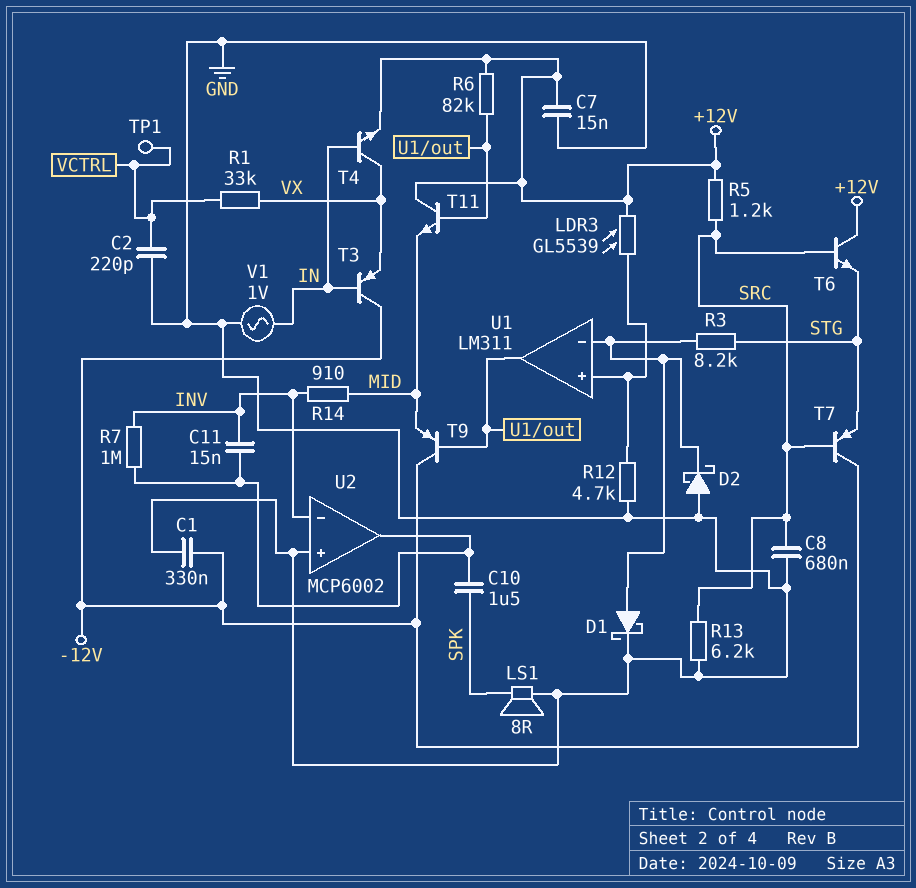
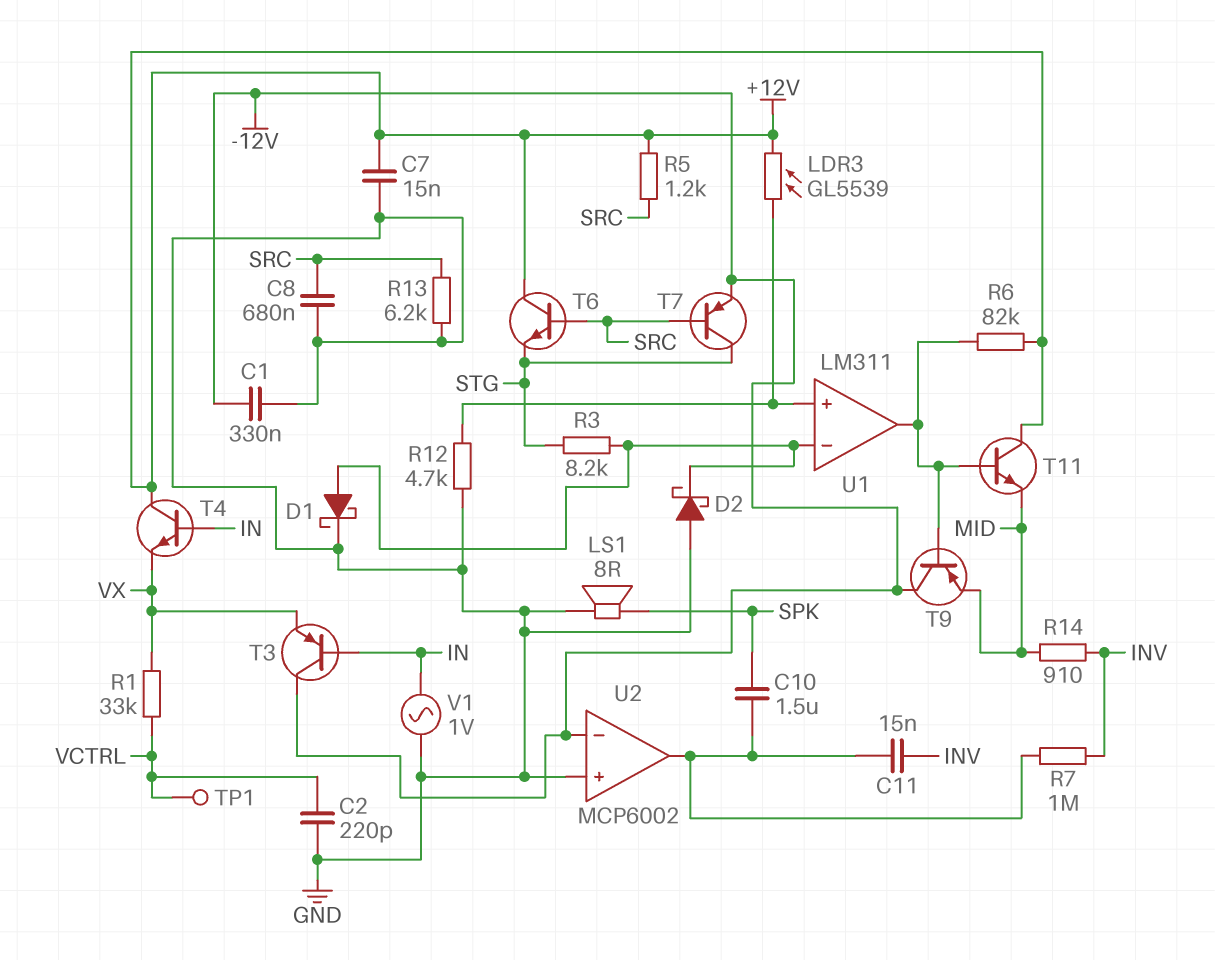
T4: NPN (B IN, C VX, E +12V) -> NPN (B IN, C +12V, E VX)
T7: PNP (B SRC, C -12V, E STG) -> PNP (B SRC, C STG, E -12V)
U2 pin in-: INV -> -12V

